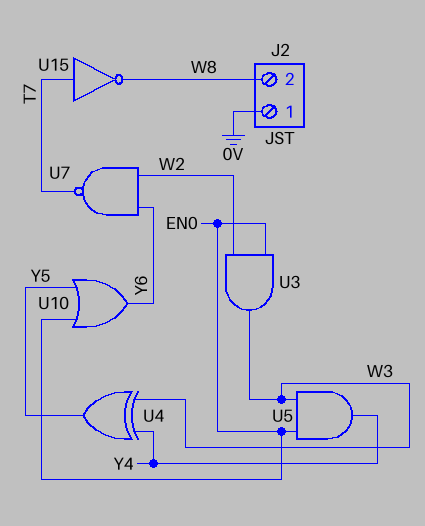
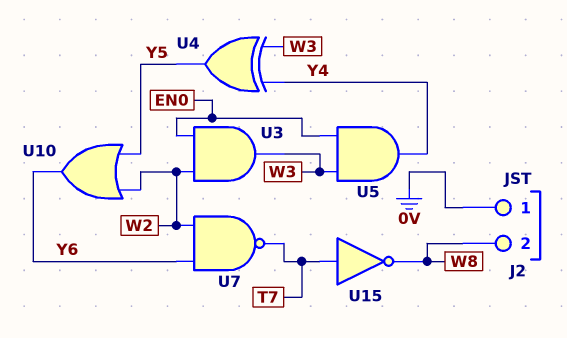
U10: OR (in EN0, in Y5, out Y6) -> OR (in W2, in Y5, out Y6)

